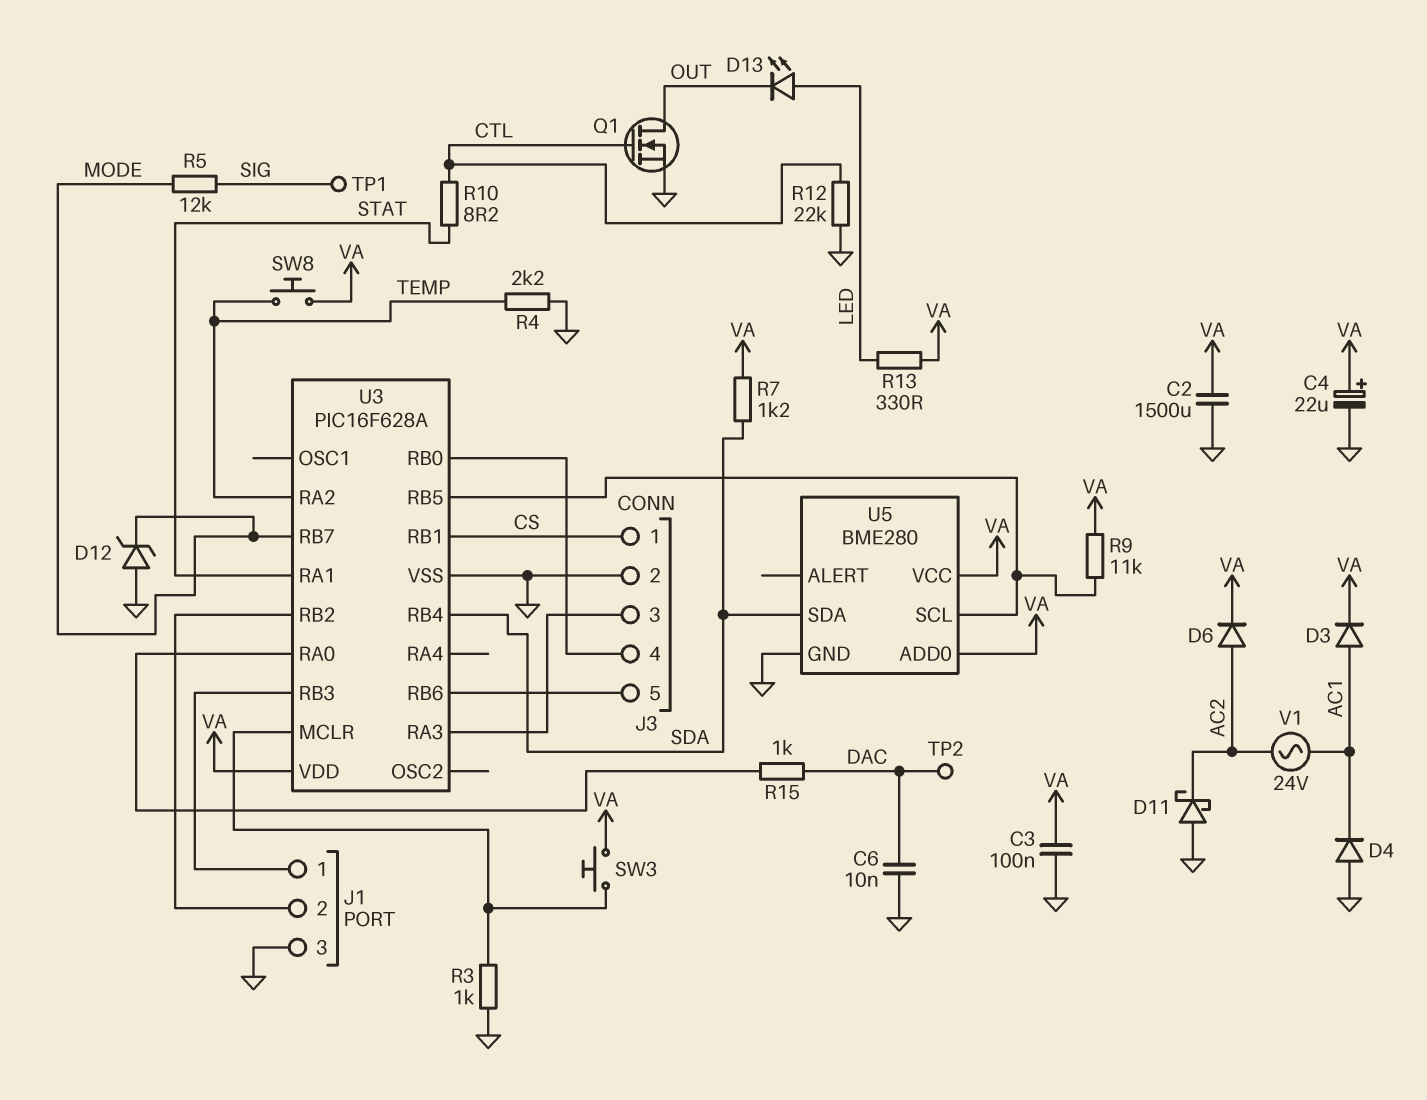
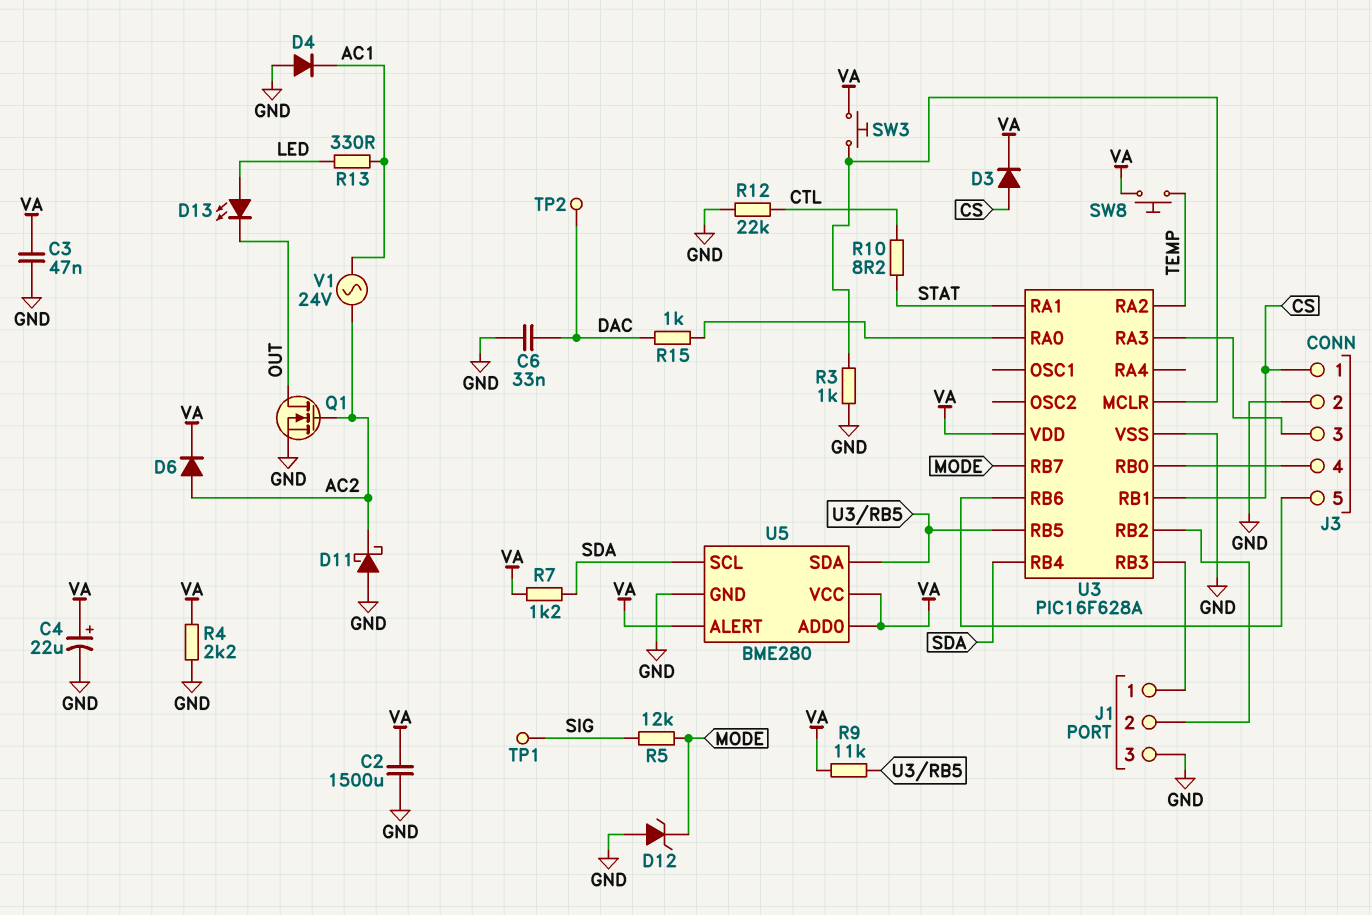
C3: 100nF (GND, VA) -> 47nF (GND, VA)
C6: 10nF (DAC, GND) -> 33nF (DAC, GND)
D3: diode (A AC1, K VA) -> diode (A CS, K VA)
Q1: NMOS (G CTL, D OUT, S GND) -> NMOS (G AC2, D OUT, S GND)
R4: 2.2k (GND, TEMP) -> 2.2k (GND, VA)
R13: 330 (LED, VA) -> 330 (AC1, LED)
U5 pin ALERT: none -> VA
U5 pin SCL: U3/RB5 -> SDA
U5 pin SDA: SDA -> U3/RB5

